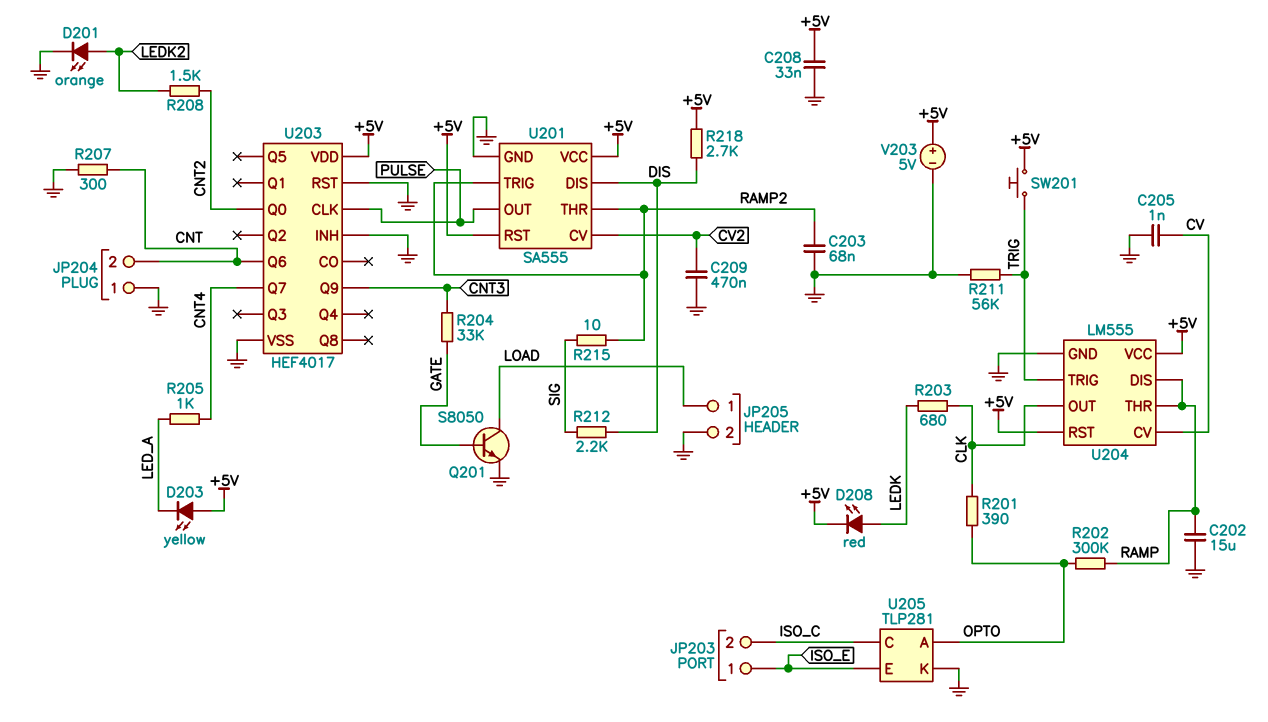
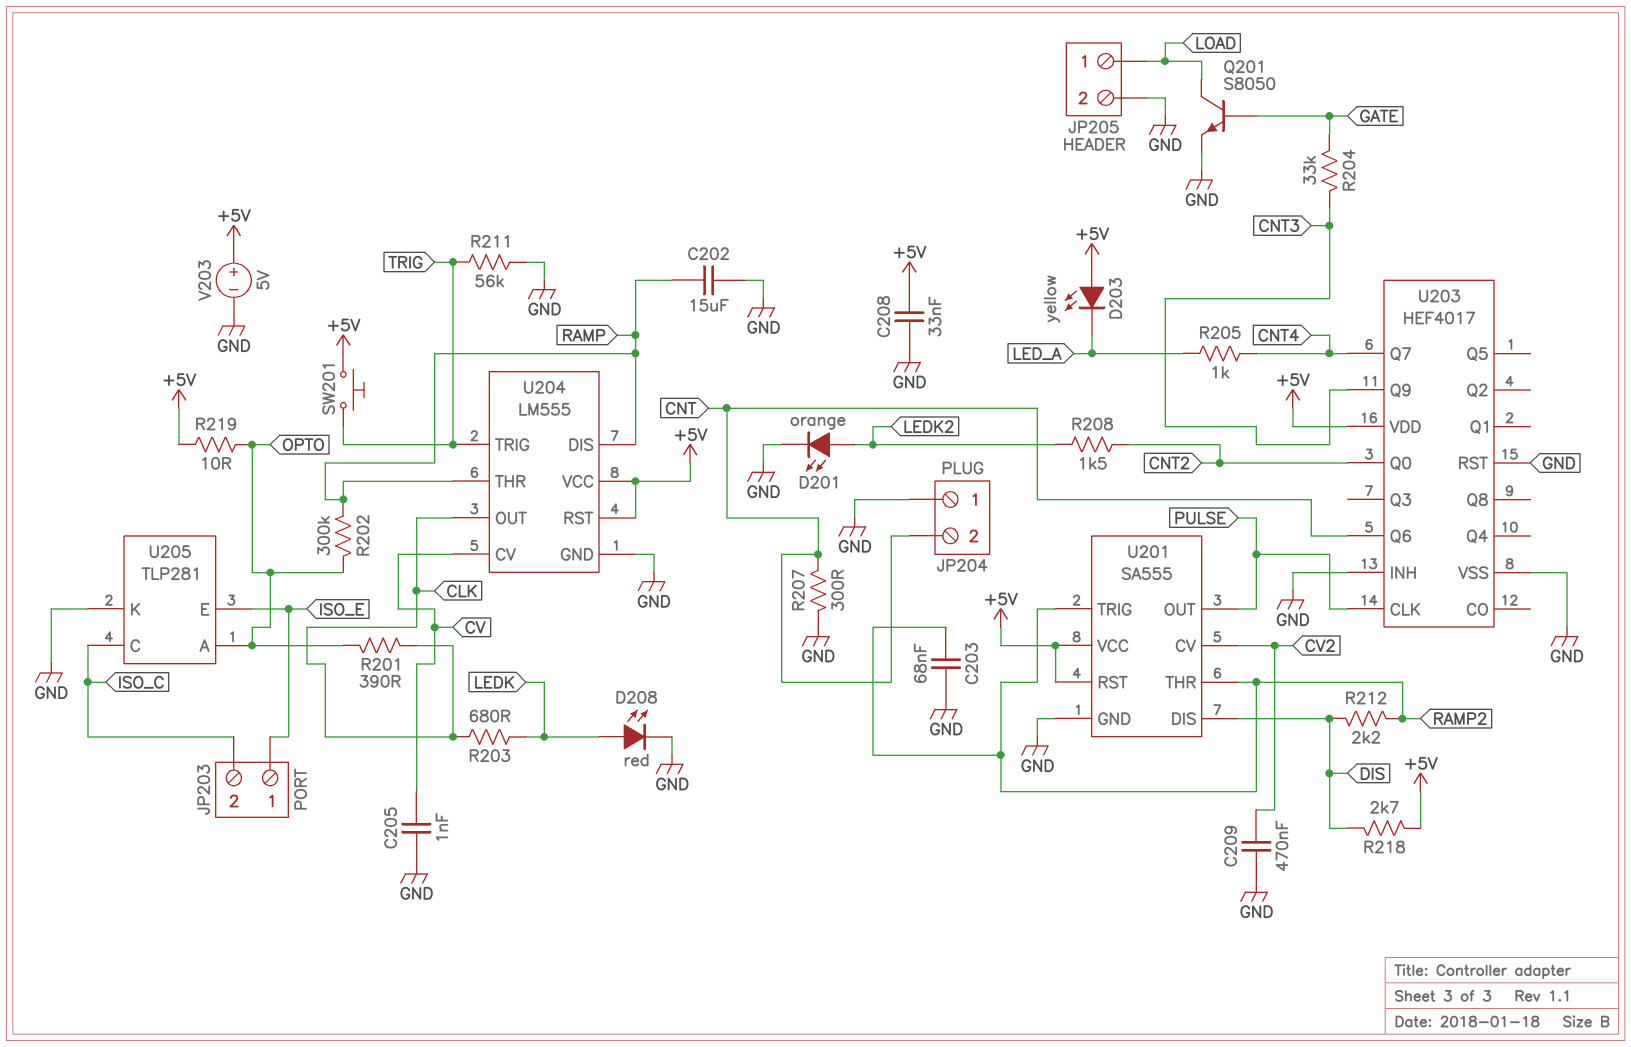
D208: LED red (A LEDK, K +5V) -> LED red (A LEDK, K GND)
R212: 2.2k (DIS, SIG) -> 2.2k (DIS, RAMP2)
R215: 10 (RAMP2, SIG) -> none
R219: none -> 10 (+5V, OPTO)

